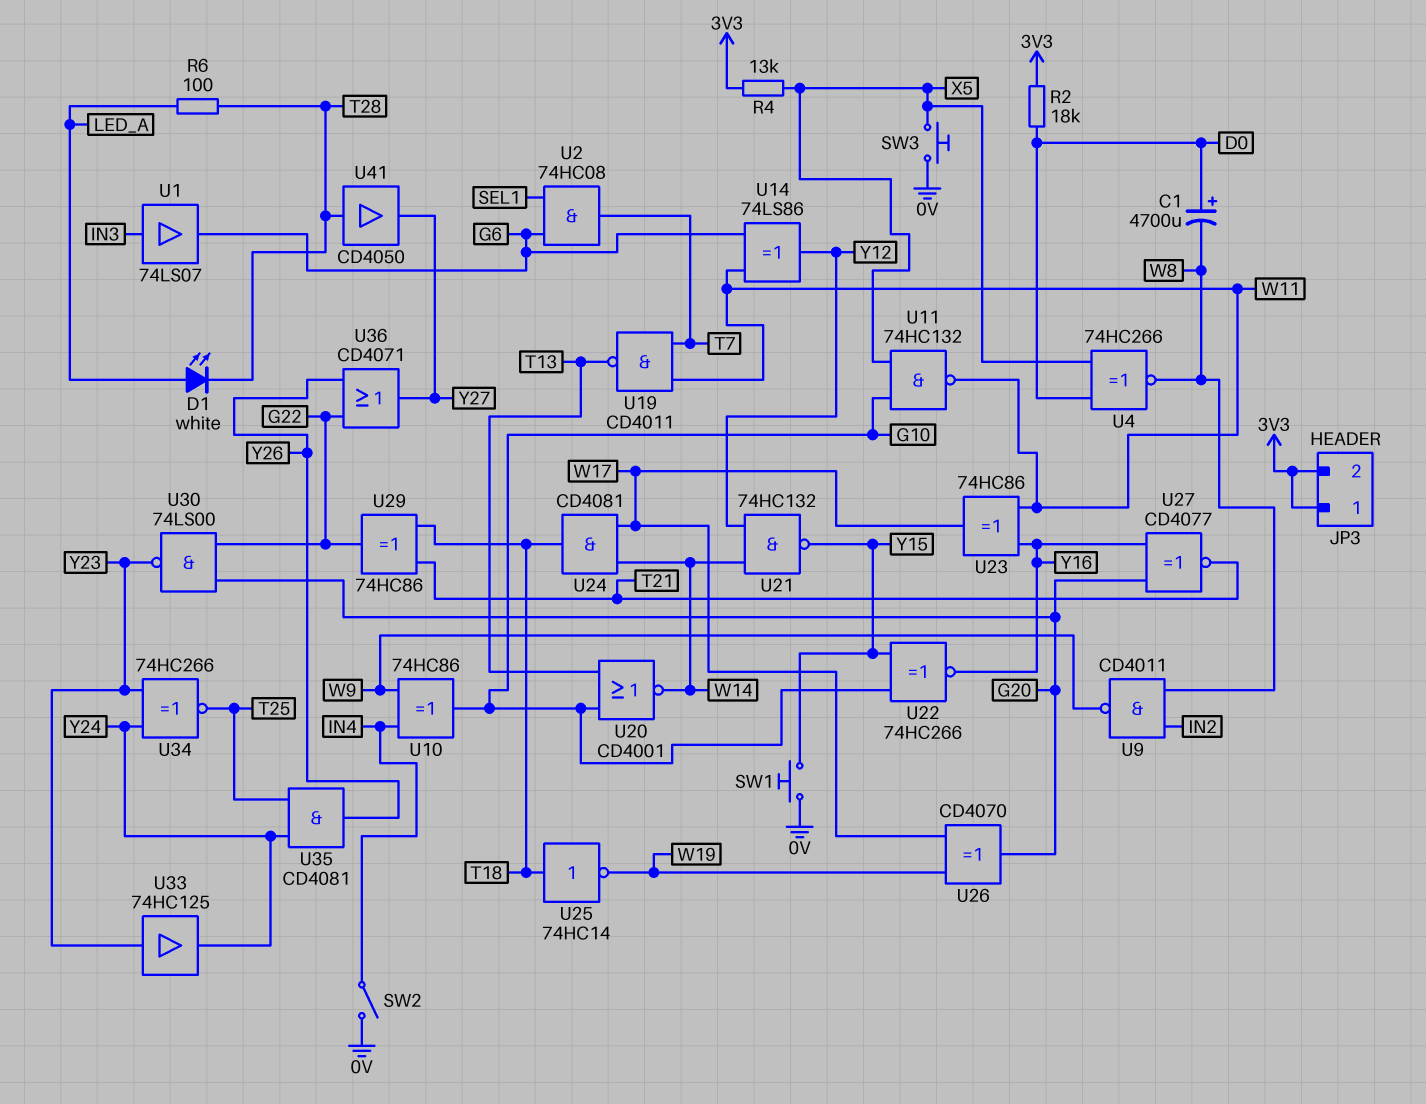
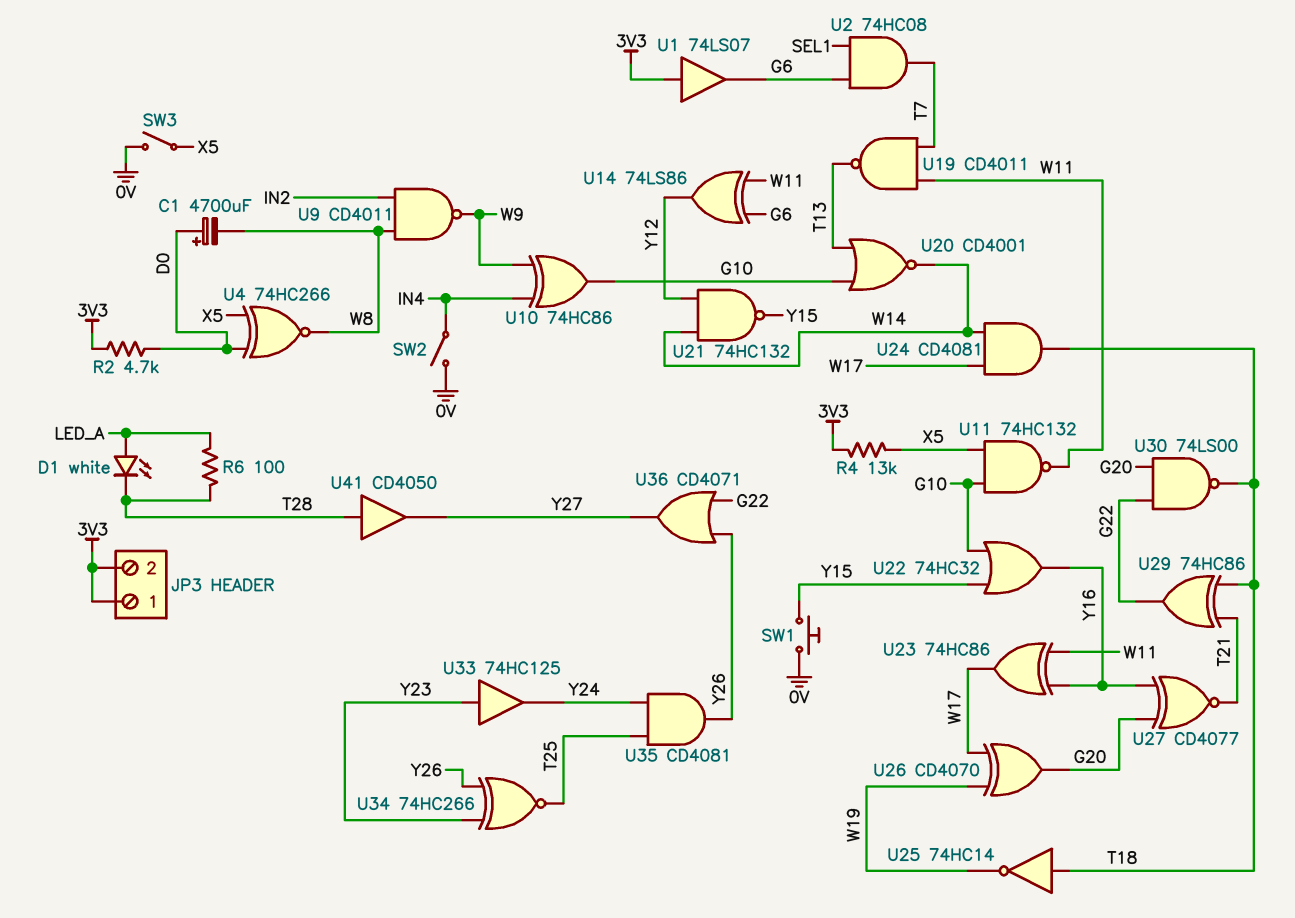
R2: 18k (3V3, D0) -> 4.7k (3V3, D0)
SW3: button (0V, X5) -> switch (0V, X5)
U1: buffer 74LS07 (in IN3, out G6) -> buffer 74LS07 (in 3V3, out G6)
U22: XNOR 74HC266 (in G10, in Y15, out Y16) -> OR 74HC32 (in G10, in Y15, out Y16)
U30: NAND 74LS00 (in G20, in G22, out Y23) -> NAND 74LS00 (in G20, in G22, out T18)
U34: XNOR 74HC266 (in Y23, in Y24, out T25) -> XNOR 74HC266 (in Y23, in Y26, out T25)

